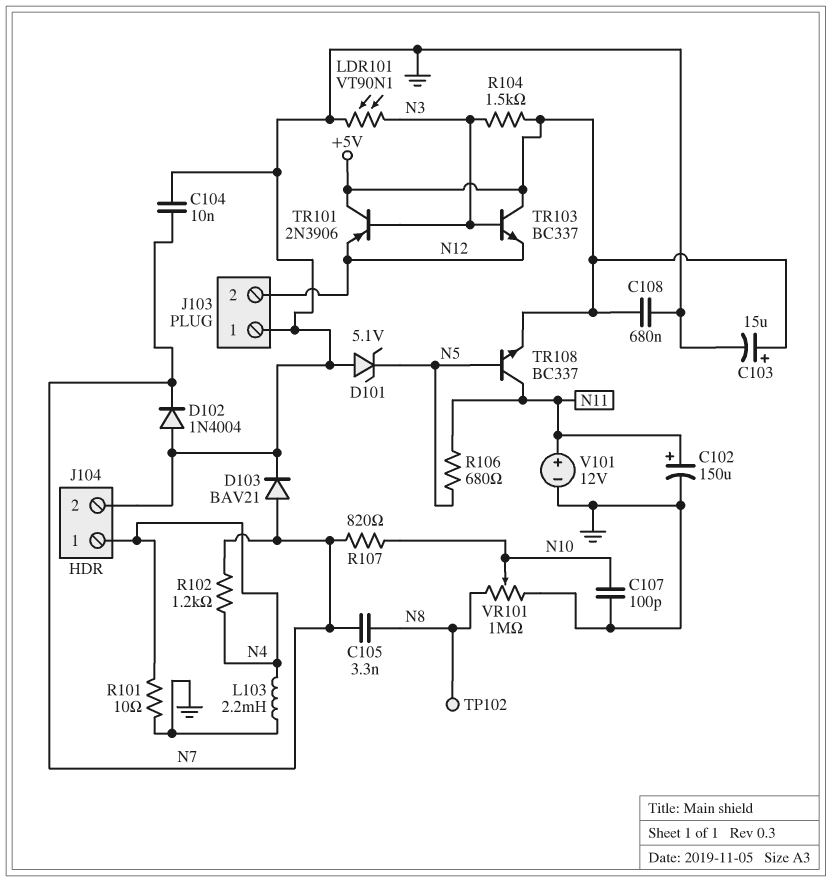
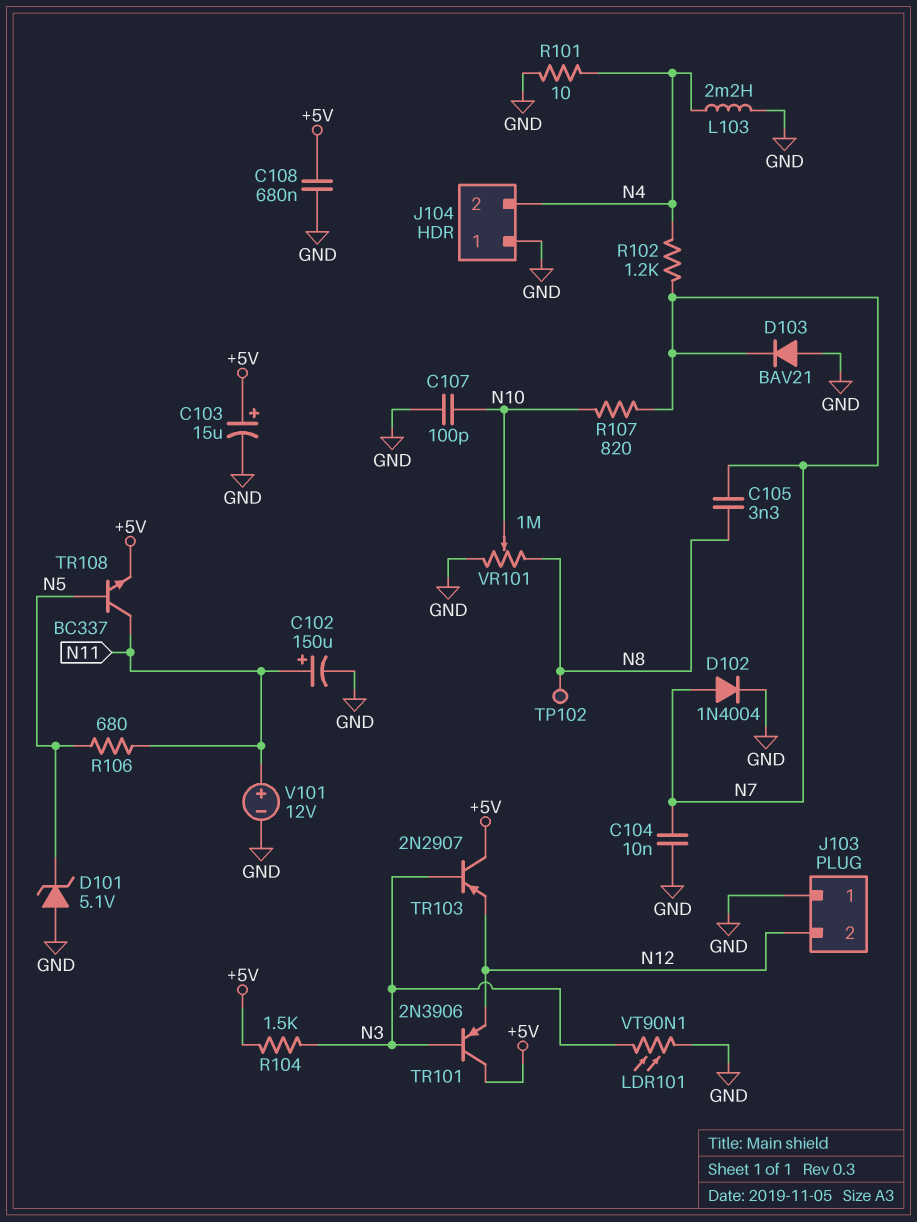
D102: diode 1N4004 (A GND, K N7) -> diode 1N4004 (A N7, K GND)
D103: diode BAV21 (A N7, K GND) -> diode BAV21 (A GND, K N7)
J104 pin 1: N4 -> GND
J104 pin 2: GND -> N4
TR103: NPN BC337 (B N3, C +5V, E N12) -> PNP 2N2907 (B N3, C +5V, E N12)

